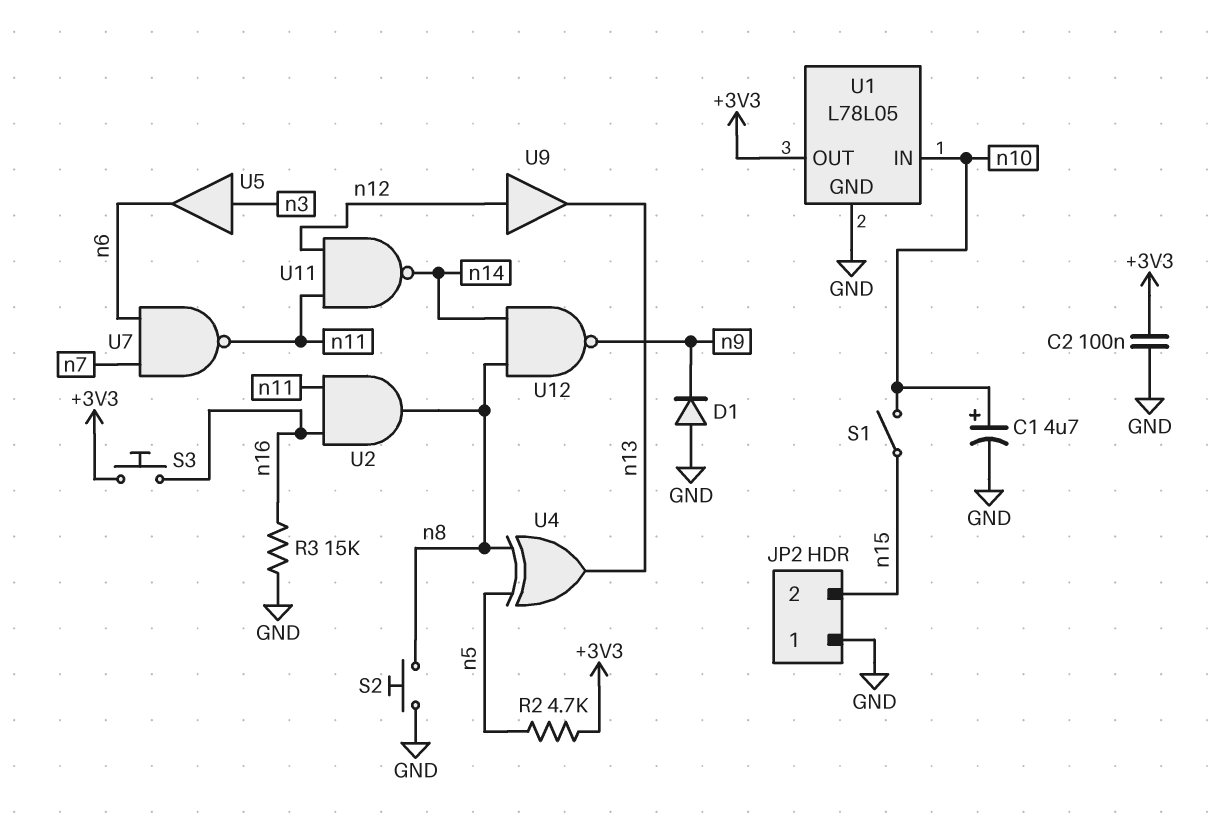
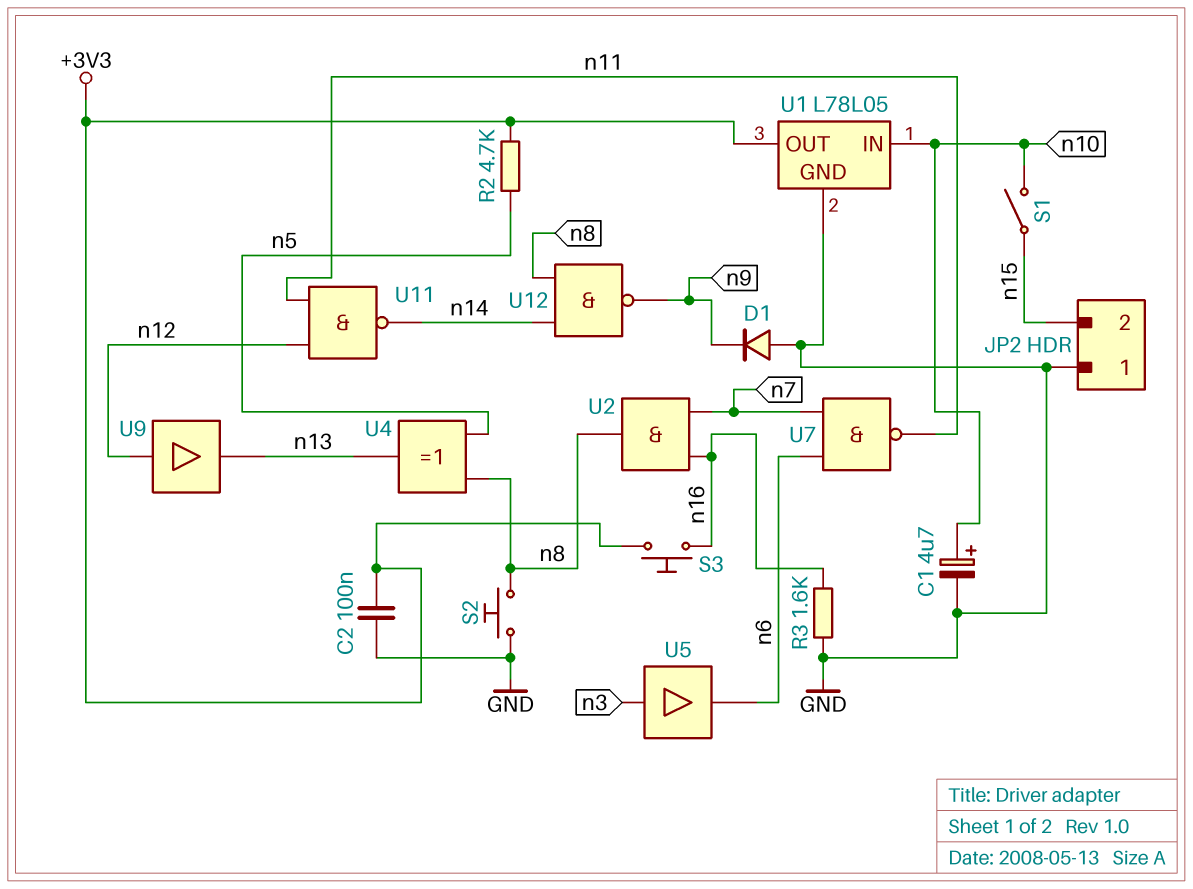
R3: 15k (GND, n16) -> 1.6k (GND, n16)
U2: AND (in n11, in n16, out n8) -> AND (in n7, in n16, out n8)

